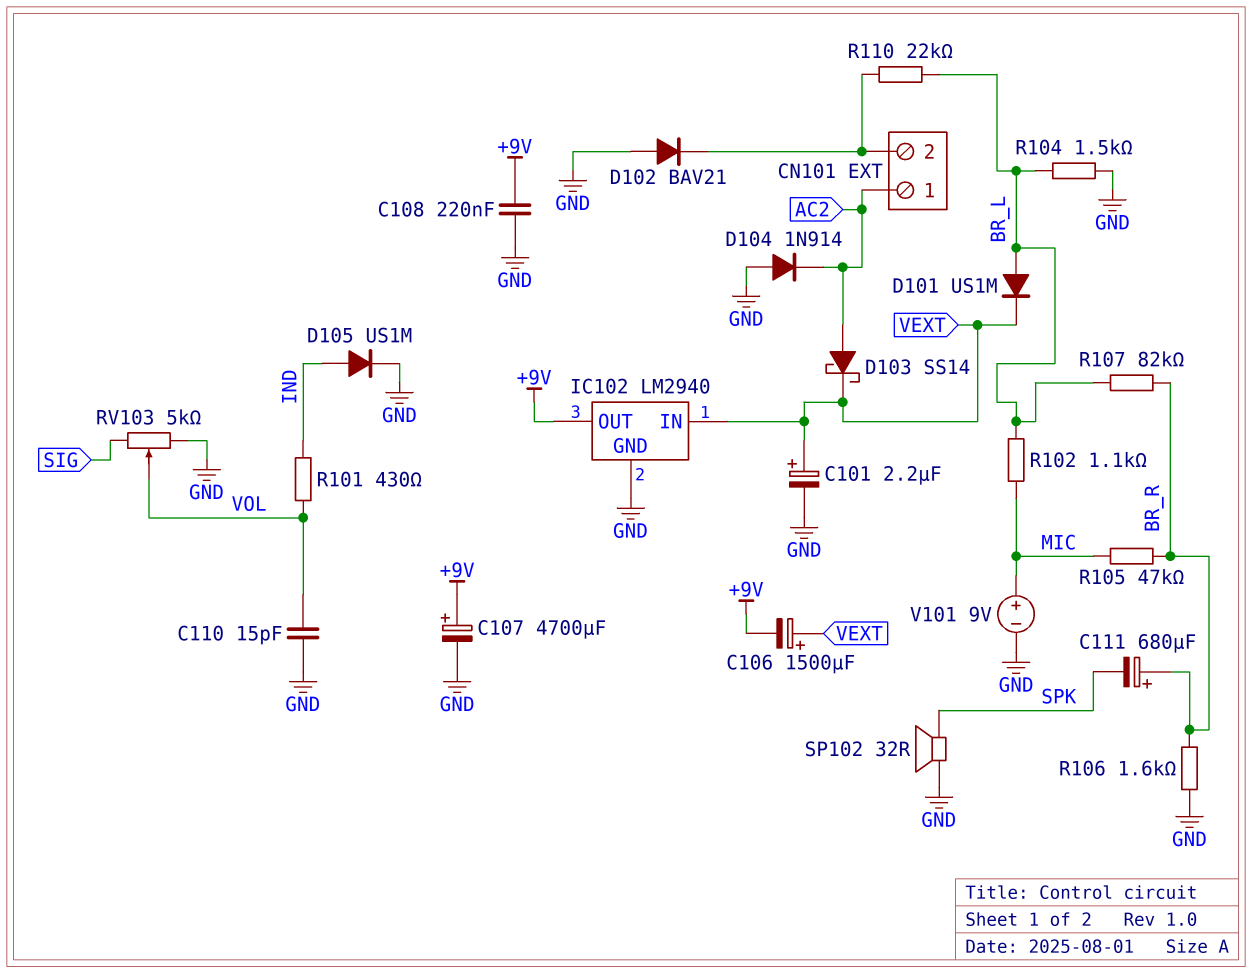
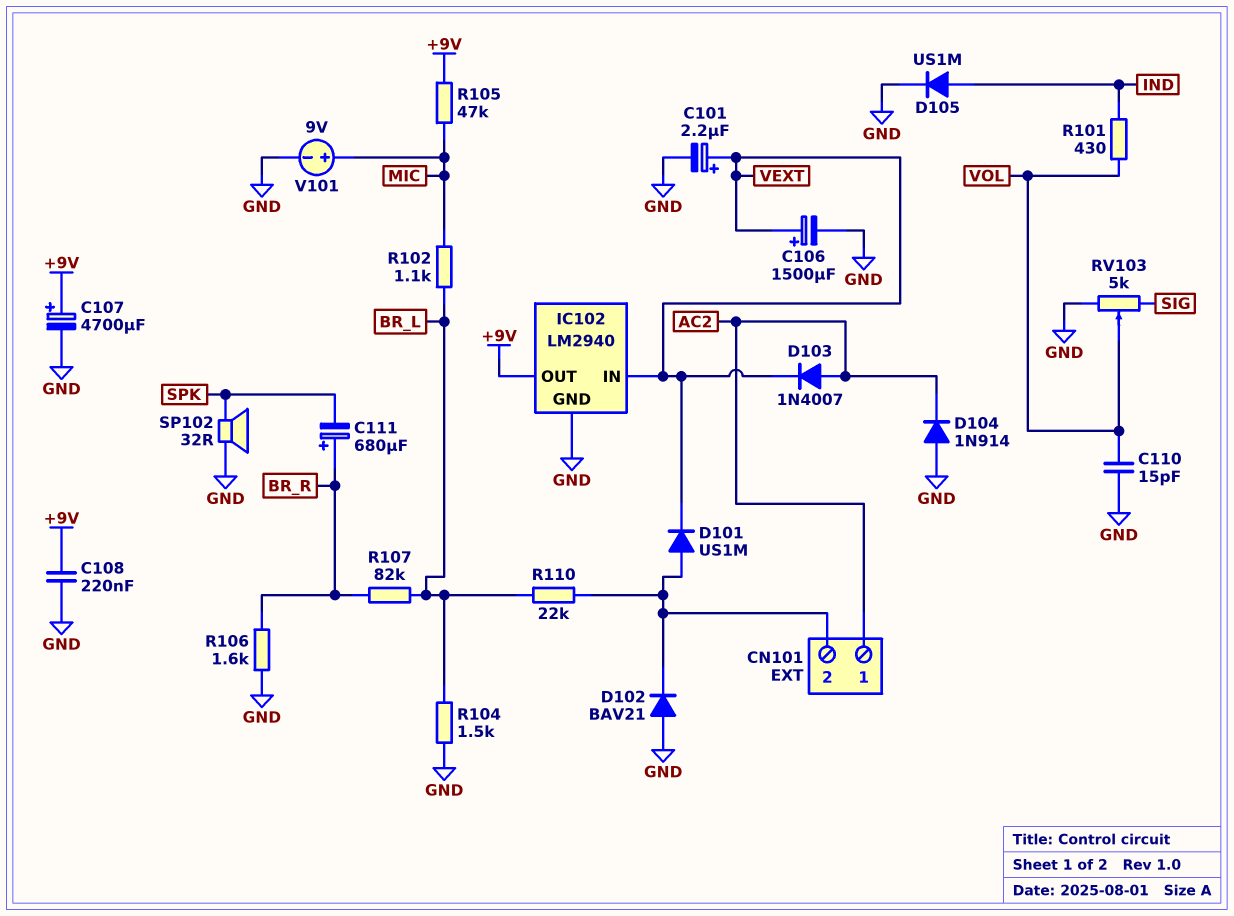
C106: 1500uF (plus VEXT, minus +9V) -> 1500uF (plus VEXT, minus GND)
D101: diode US1M (A BR_L, K VEXT) -> diode US1M (A CN101/2, K VEXT)
D103: schottky SS14 (A AC2, K VEXT) -> diode 1N4007 (A AC2, K VEXT)
R105: 47k (BR_R, MIC) -> 47k (+9V, MIC)

